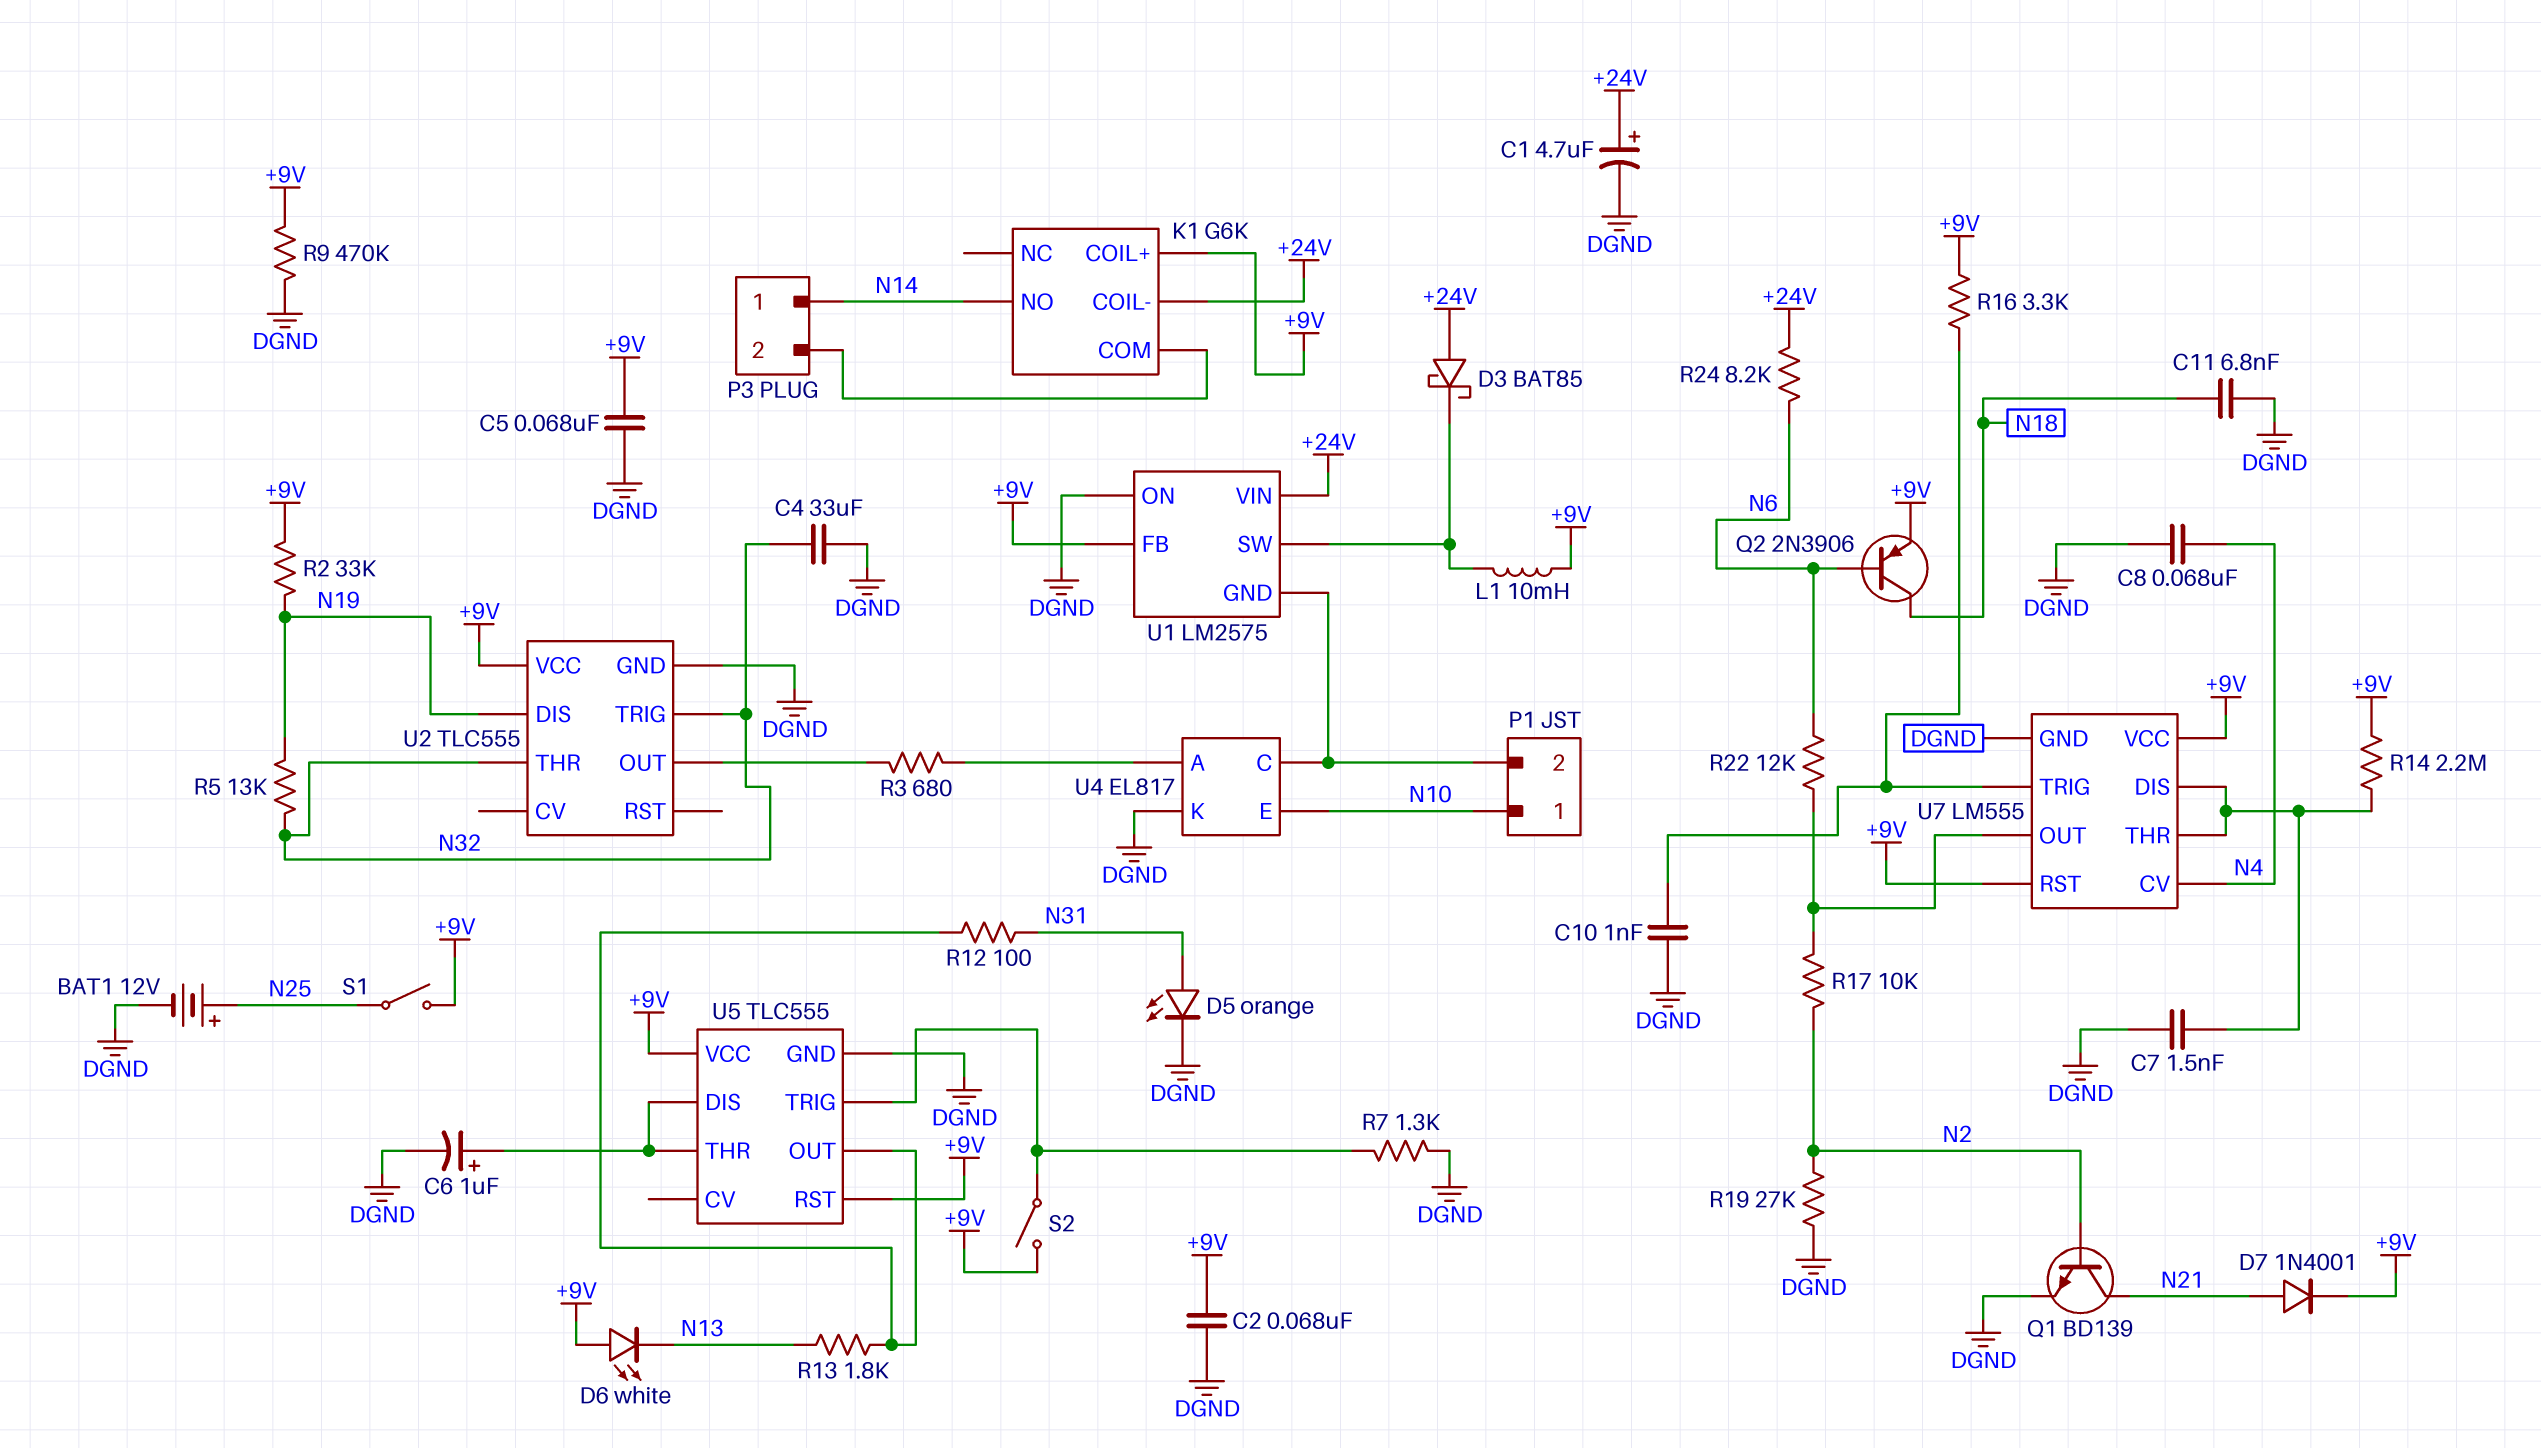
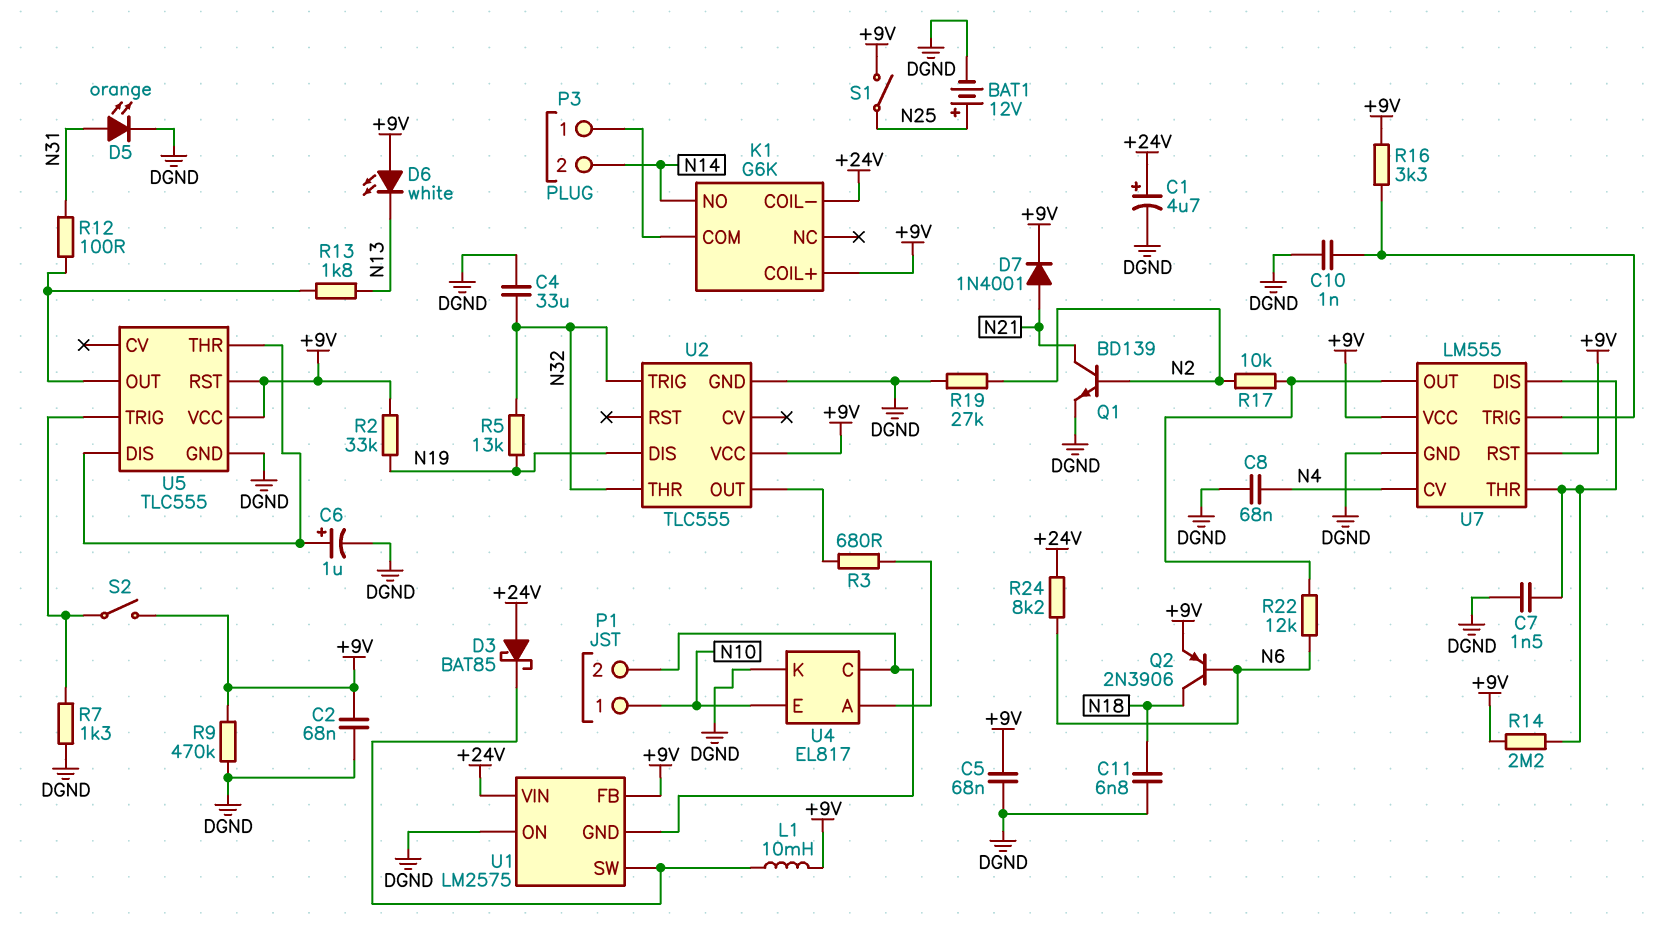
P3 pin 1: N14 -> K1/COM
P3 pin 2: K1/COM -> N14

